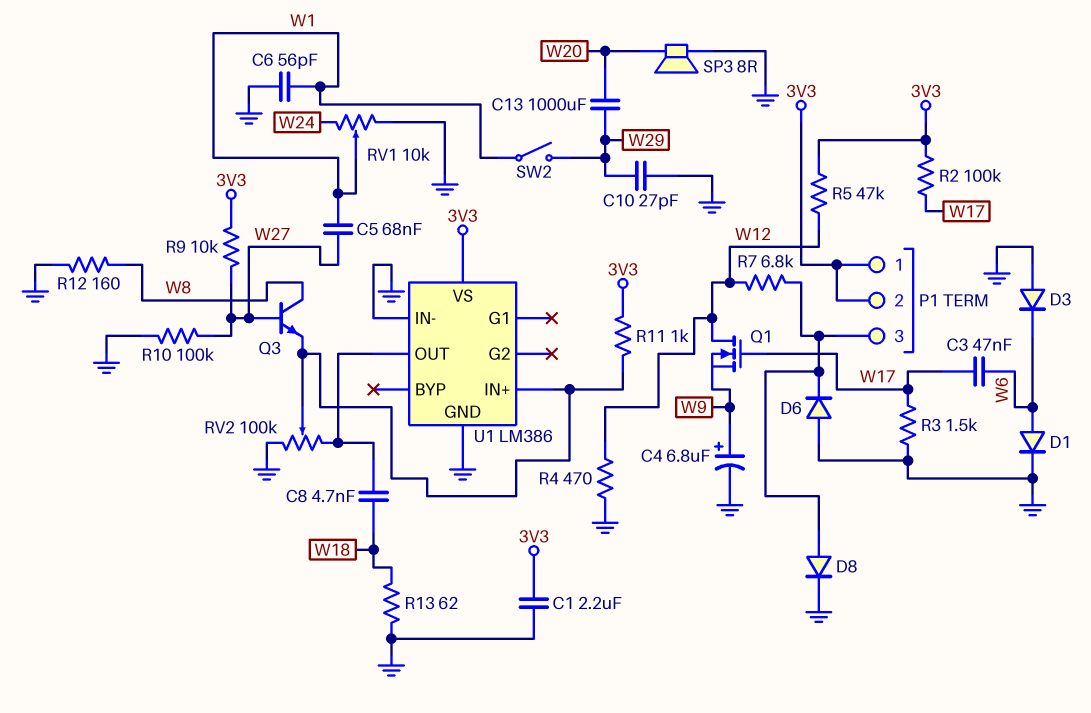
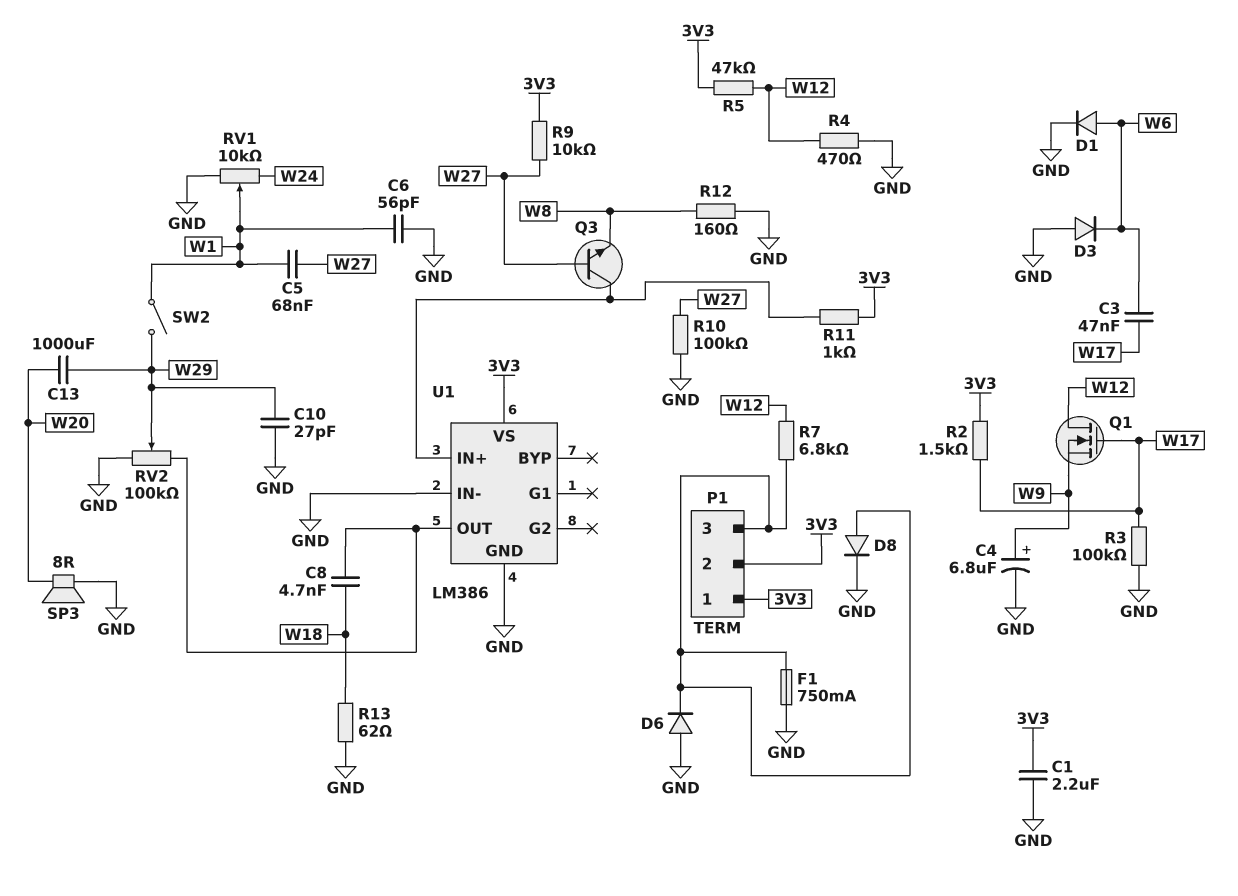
F1: none -> 750mA (GND, P1/3)
Q3: NPN (B W27, C W8, E U1/IN+) -> NPN (B W27, C U1/IN+, E W8)
R2: 100k (3V3, W17) -> 1.5k (3V3, W17)
R3: 1.5k (GND, W17) -> 100k (GND, W17)
RV2: 100k (GND, U1/OUT, wiper U1/IN+) -> 100k (GND, U1/OUT, wiper W29)

